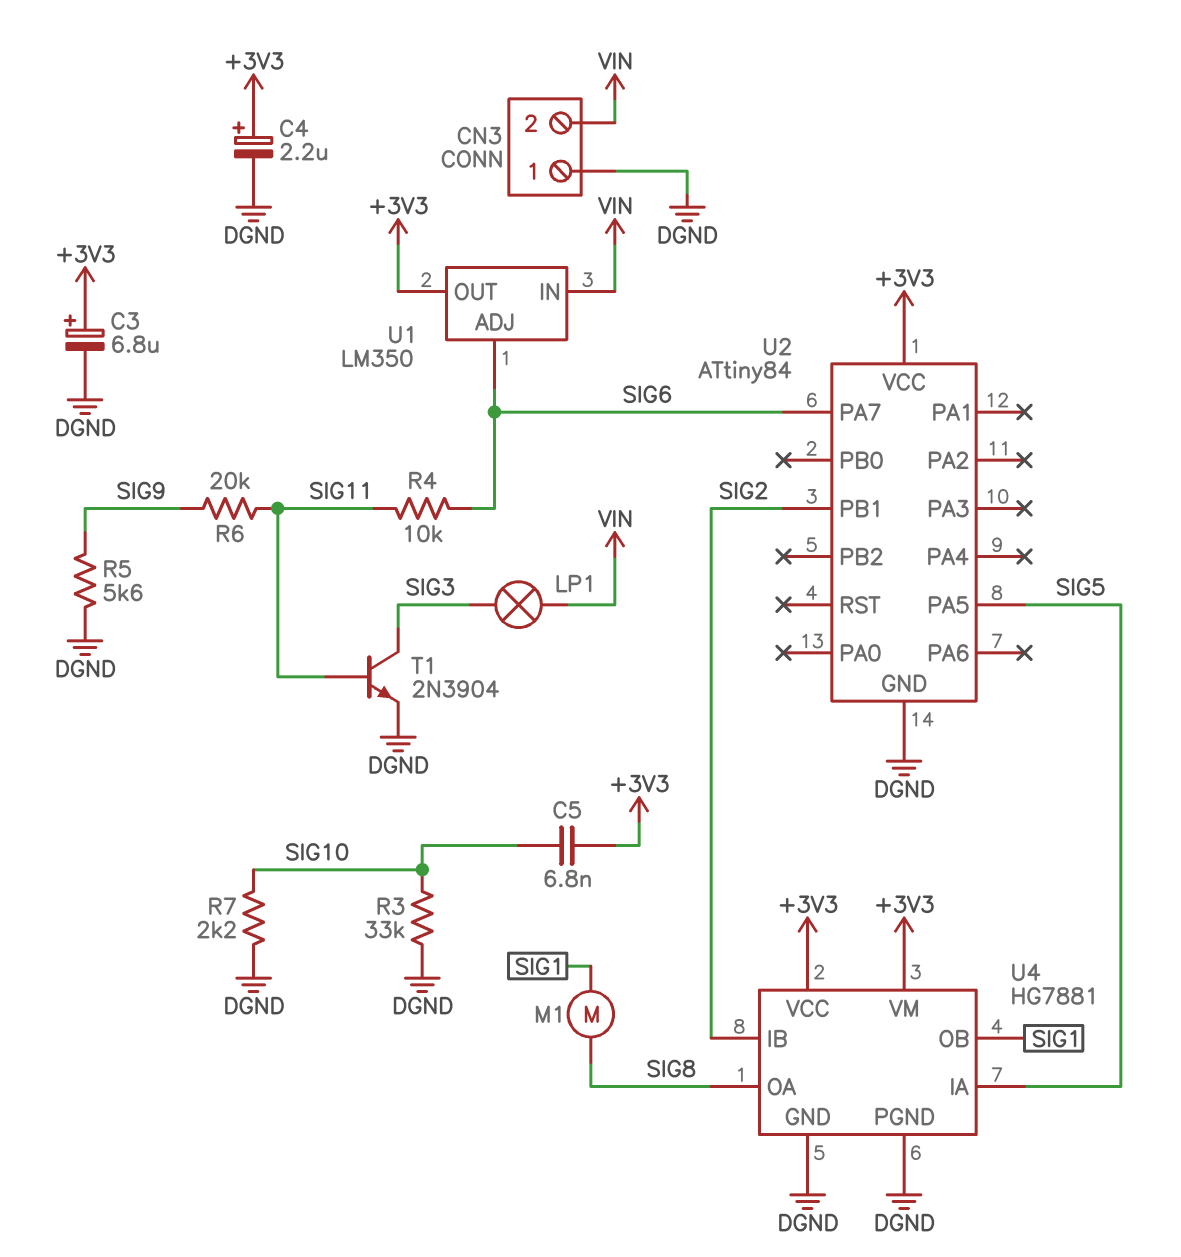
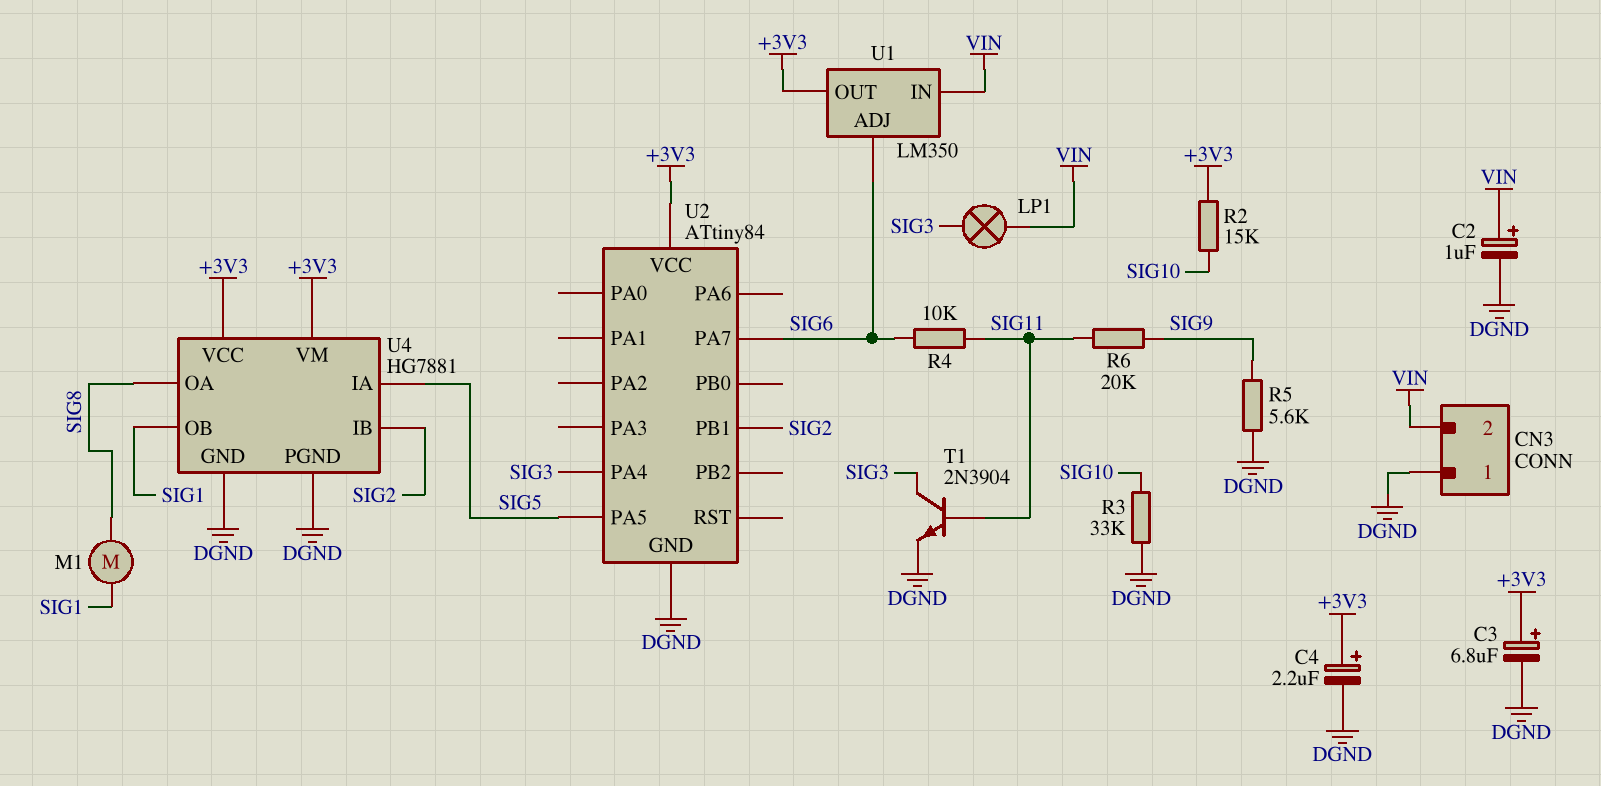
C2: none -> 1uF (plus VIN, minus DGND)
C5: 6.8nF (+3V3, SIG10) -> none
R2: none -> 15k (+3V3, SIG10)
R7: 2.2k (DGND, SIG10) -> none
U2 pin PA4: none -> SIG3

